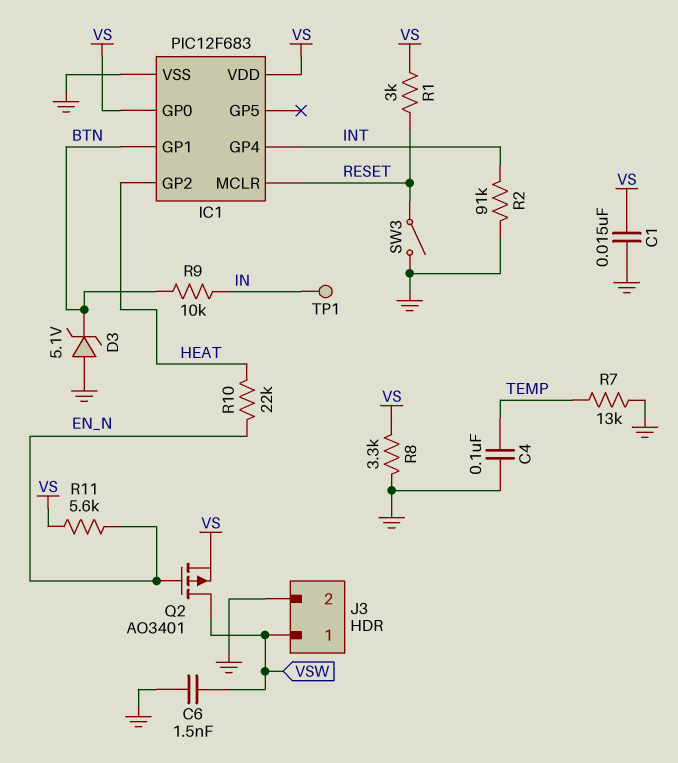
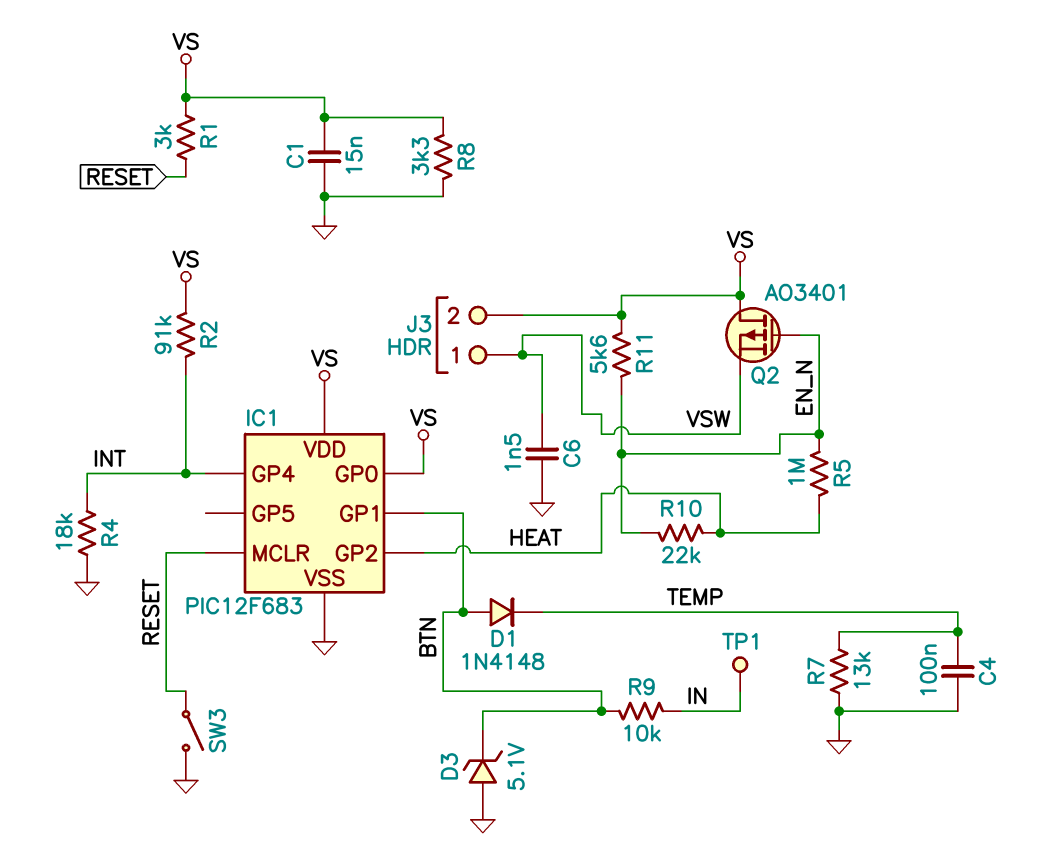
D1: none -> diode 1N4148 (A BTN, K TEMP)
J3 pin 2: GND -> VS
Q2: PMOS AO3401 (G EN_N, D VSW, S VS) -> PMOS AO3401 (G EN_N, D VS, S VSW)
R2: 91k (GND, INT) -> 91k (INT, VS)
R4: none -> 18k (GND, INT)
R5: none -> 1M (EN_N, HEAT)

